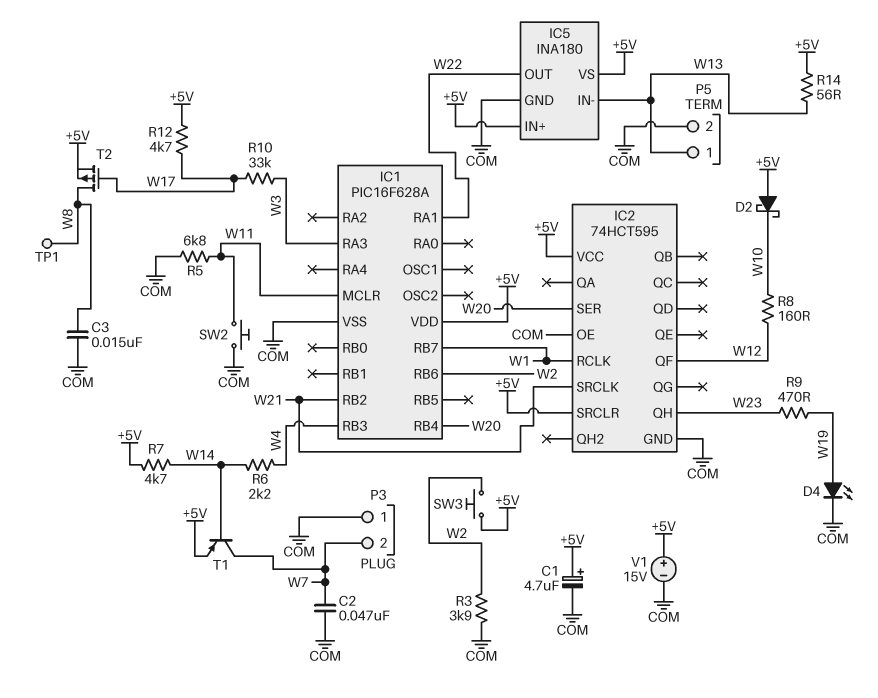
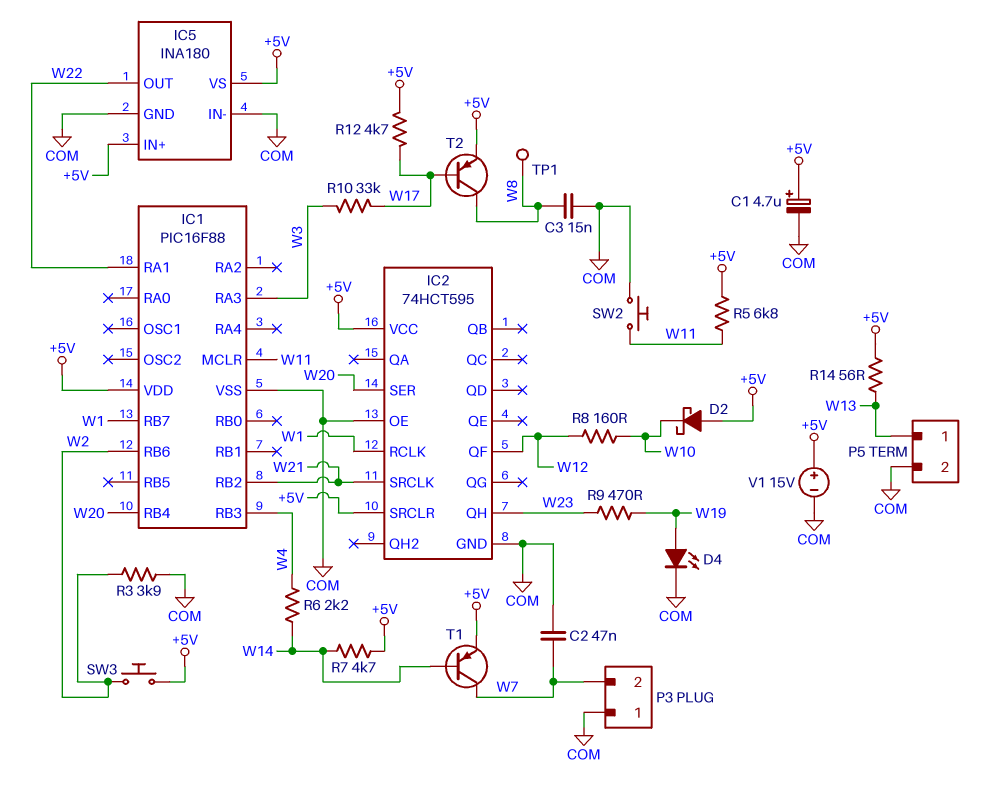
IC1: PIC16F628A -> PIC16F88
IC5 pin IN-: W13 -> COM
R5: 6.8k (COM, W11) -> 6.8k (+5V, W11)
T2: PMOS (G W17, D W8, S +5V) -> PNP (B W17, C W8, E +5V)

